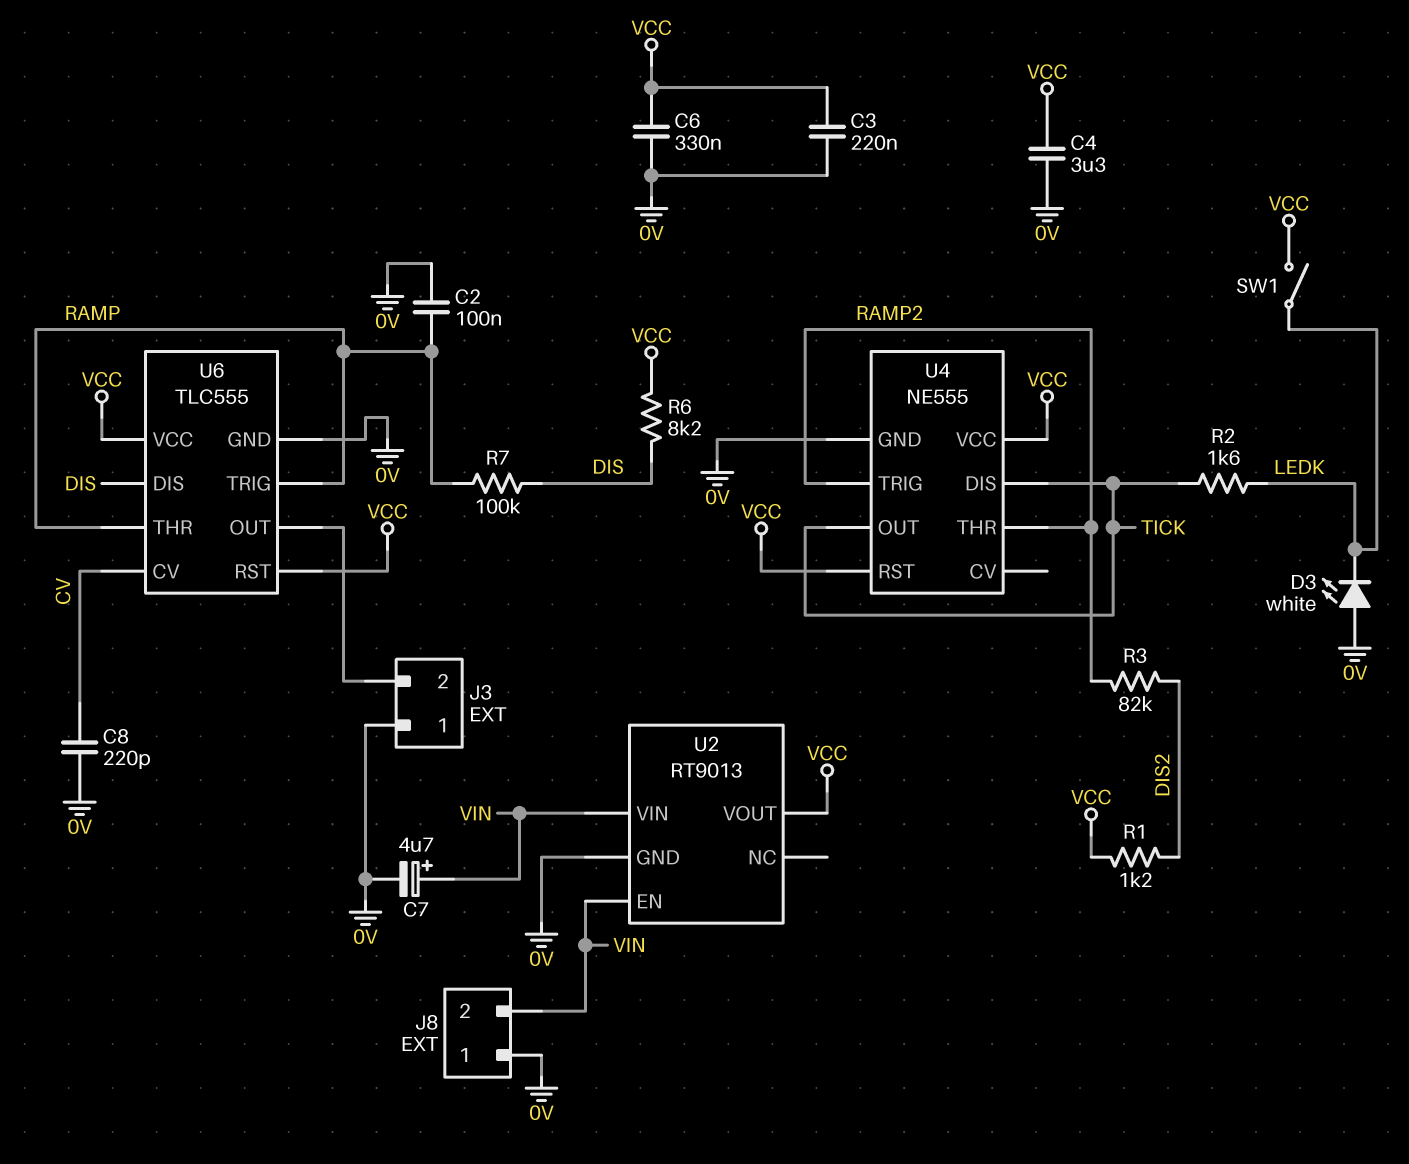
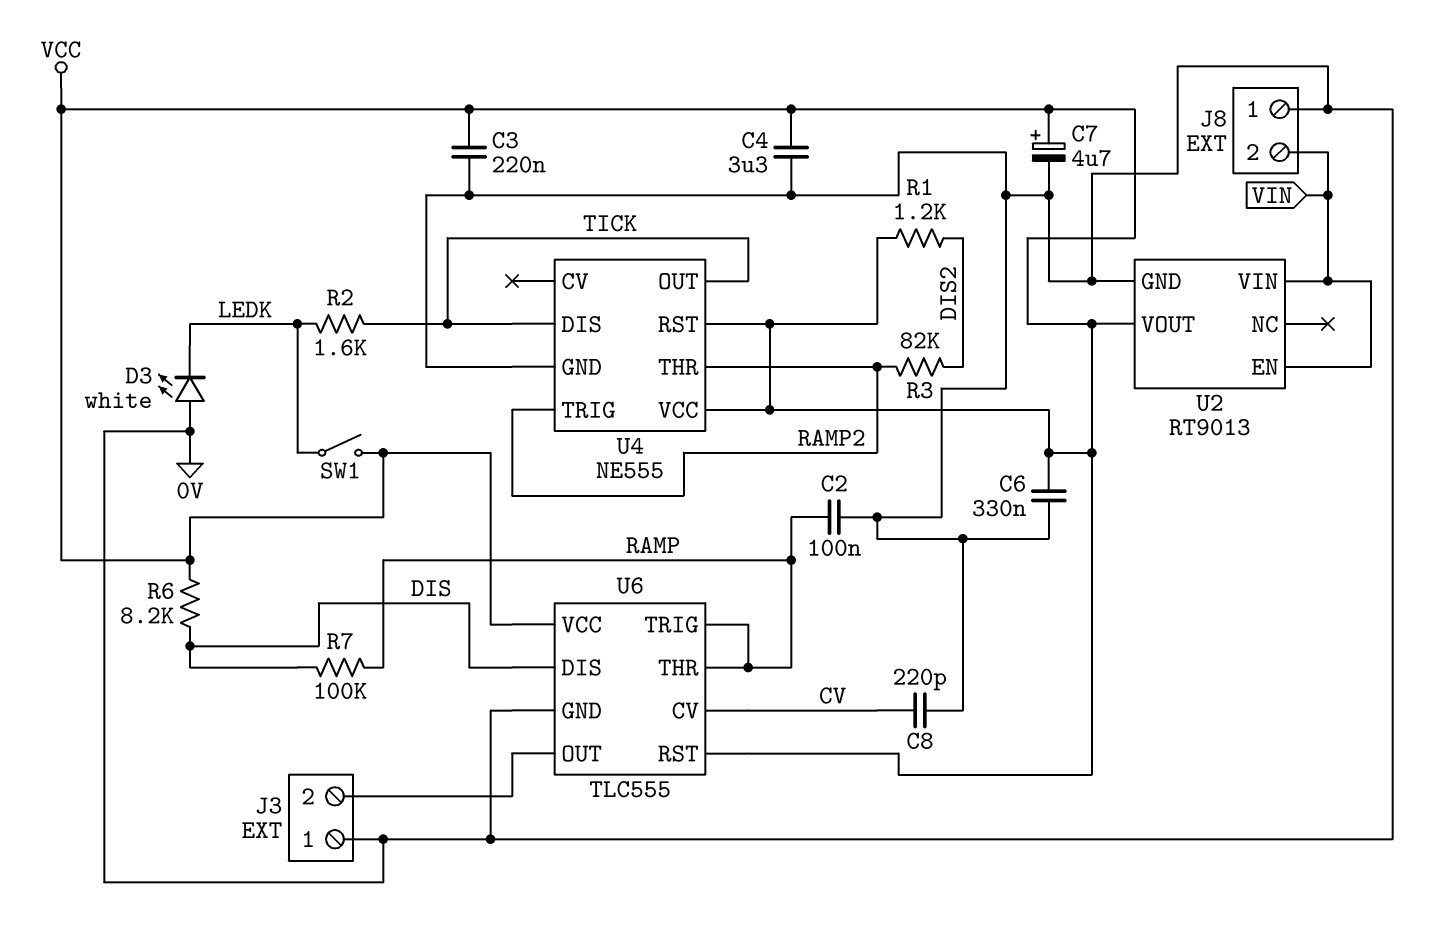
C7: 4.7uF (plus VIN, minus 0V) -> 4.7uF (plus VCC, minus 0V)

